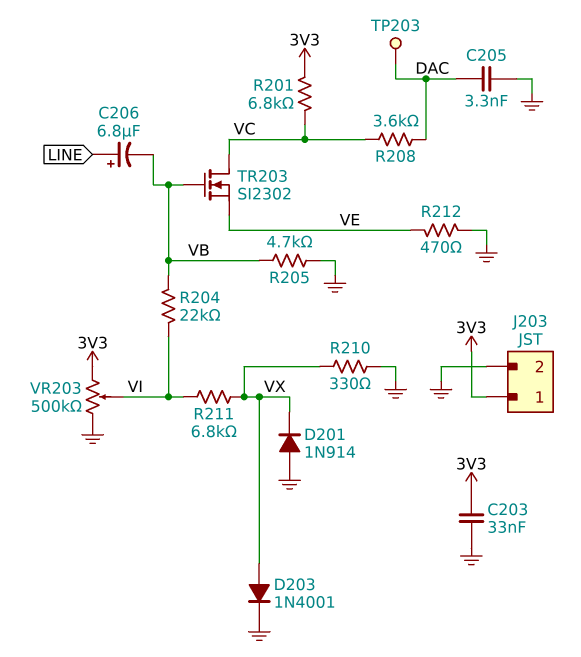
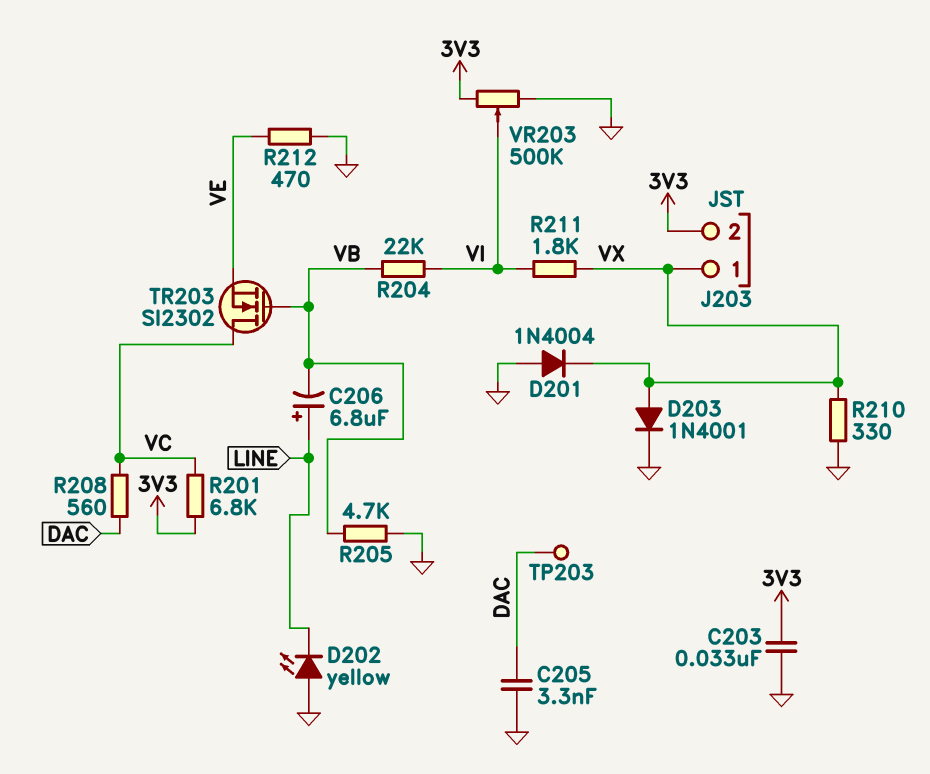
D201: diode 1N914 (A GND, K VX) -> diode 1N4004 (A GND, K VX)
D202: none -> LED yellow (A GND, K LINE)
J203 pin 1: 3V3 -> VX
J203 pin 2: GND -> 3V3
R208: 3.6k (DAC, VC) -> 560 (DAC, VC)
R211: 6.8k (VI, VX) -> 1.8k (VI, VX)

